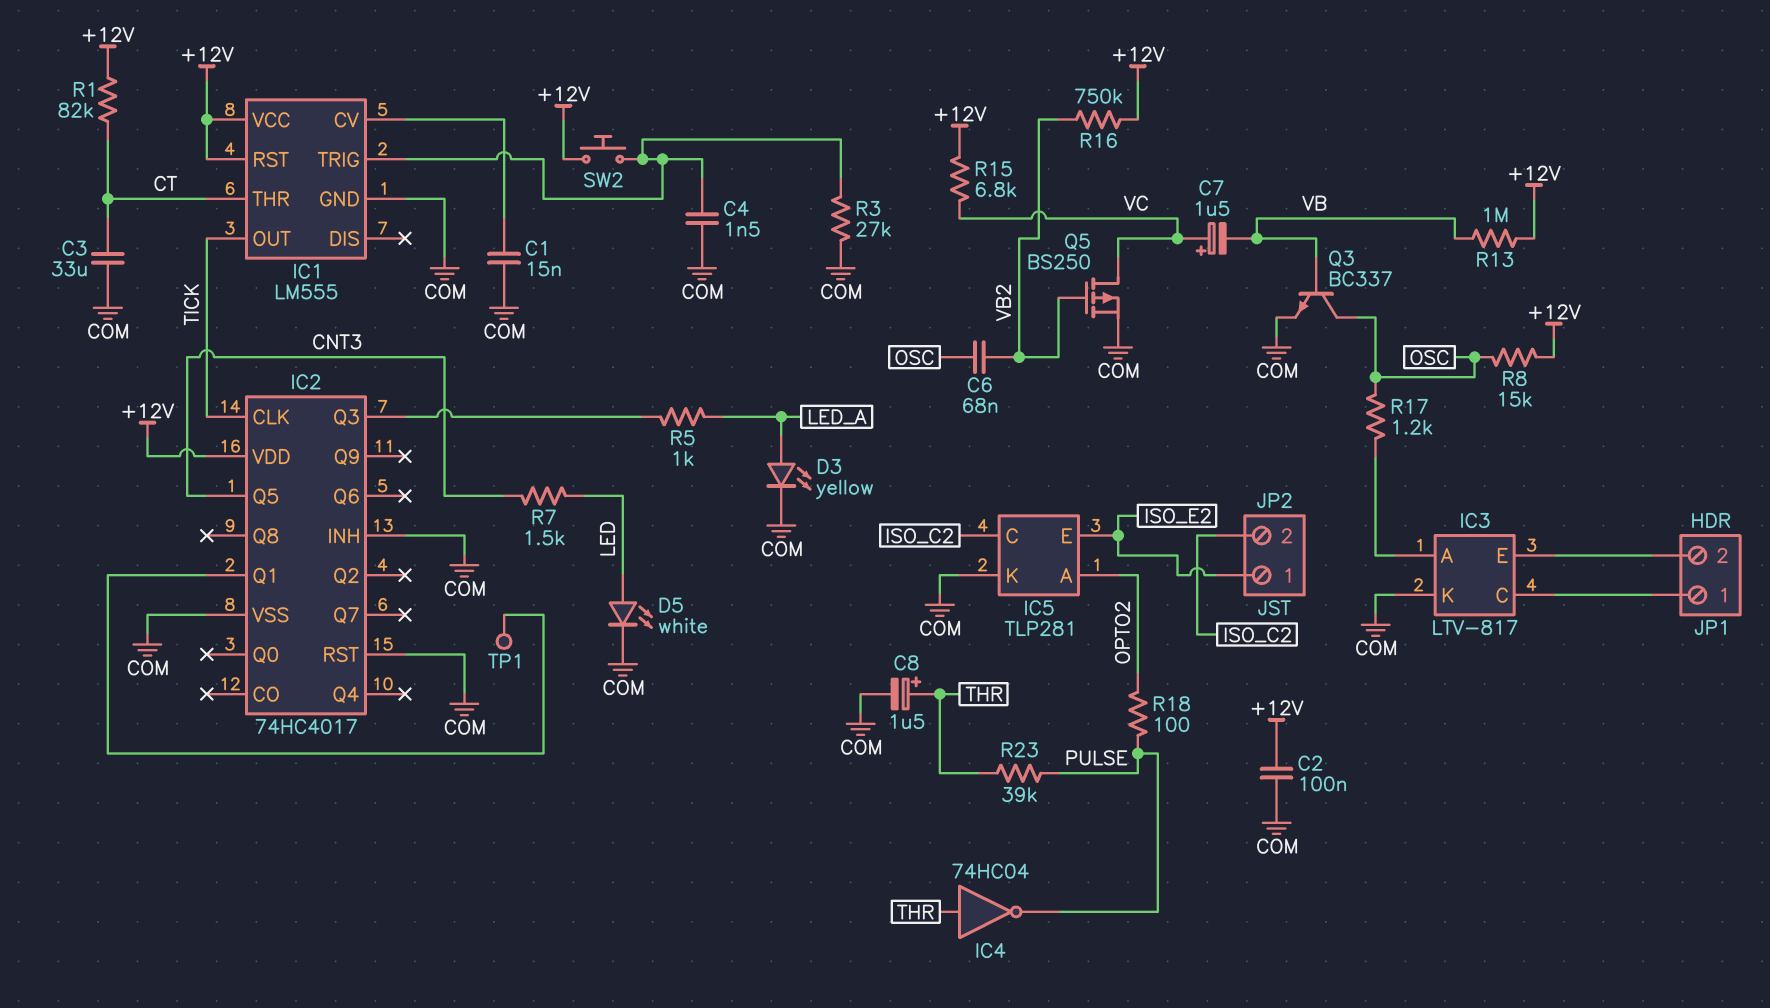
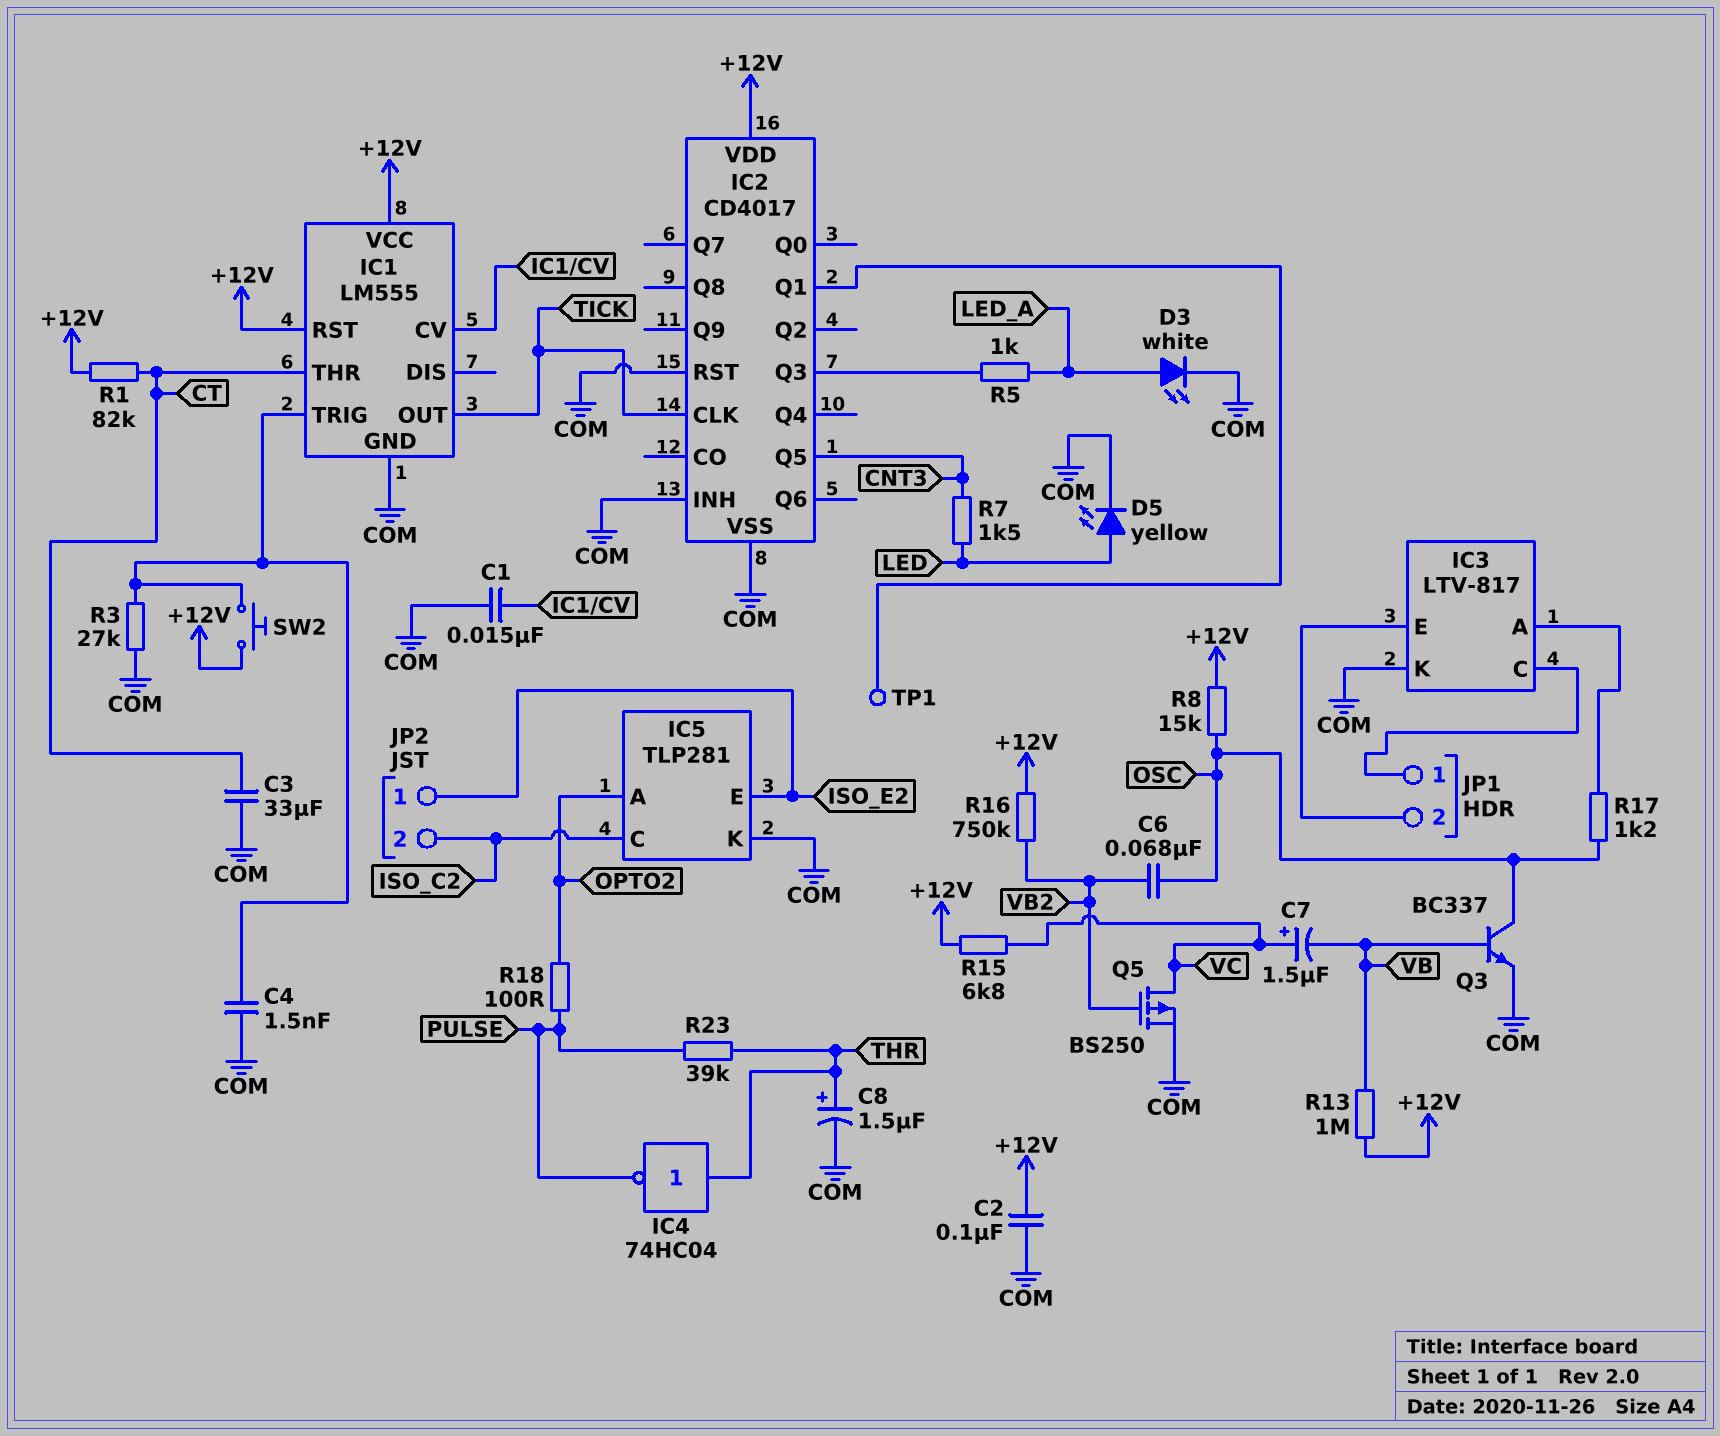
D3: LED yellow (A LED_A, K COM) -> LED white (A LED_A, K COM)
D5: LED white (A LED, K COM) -> LED yellow (A LED, K COM)
IC2: 74HC4017 -> CD4017

